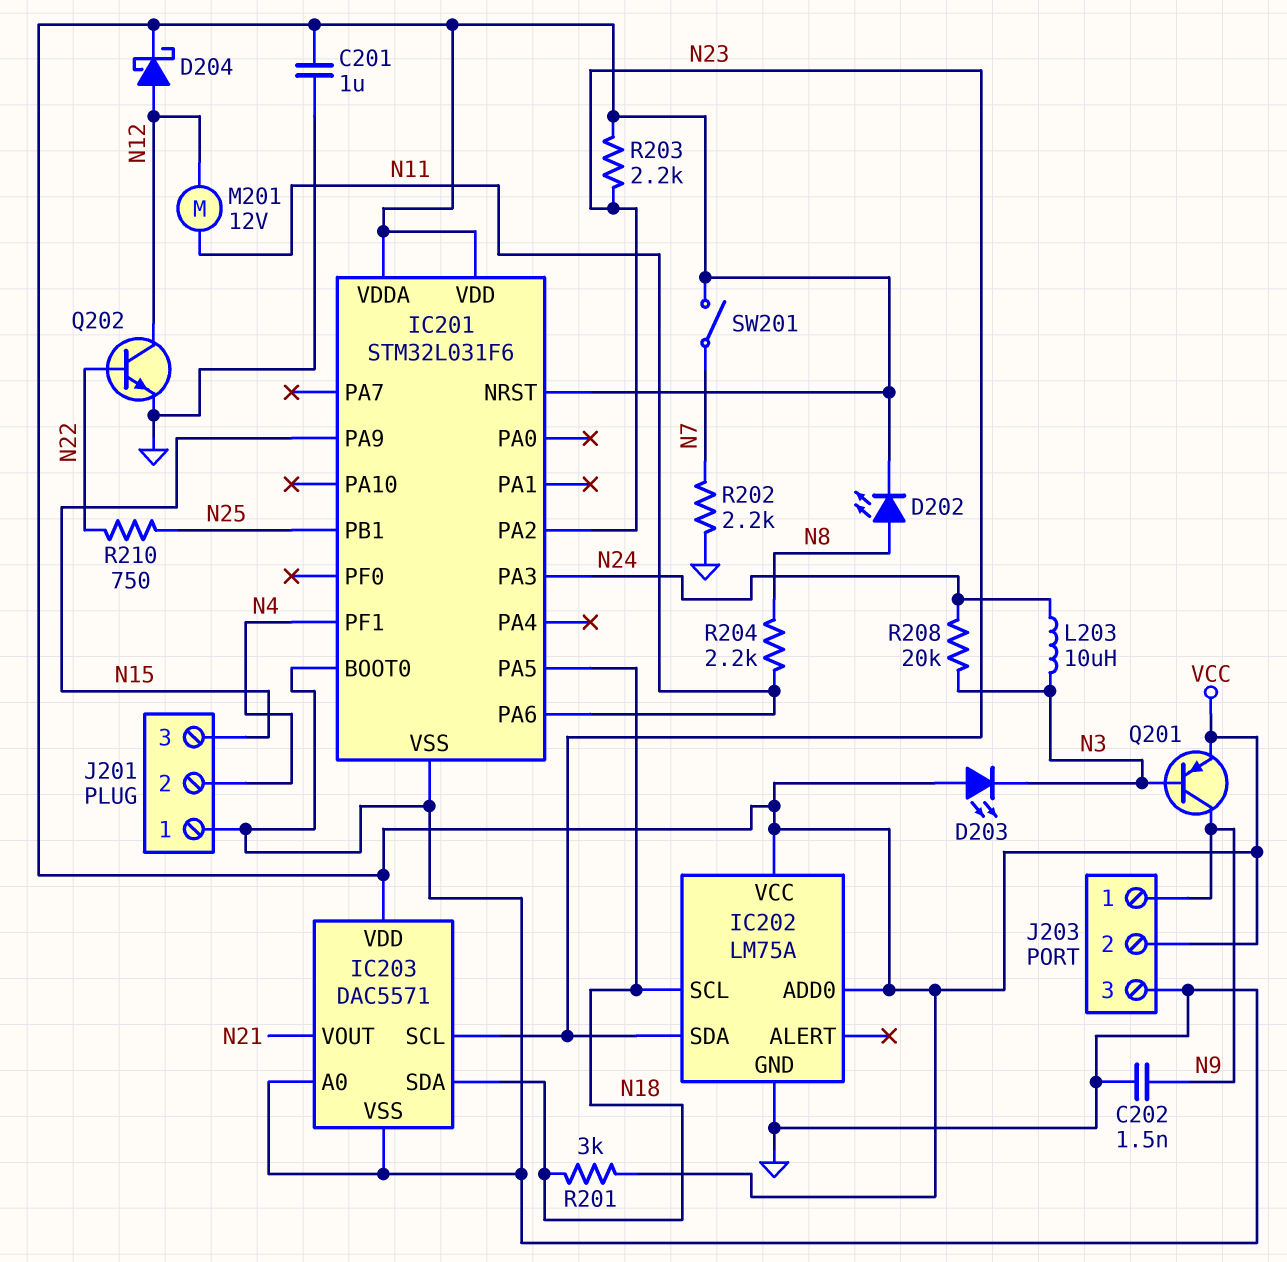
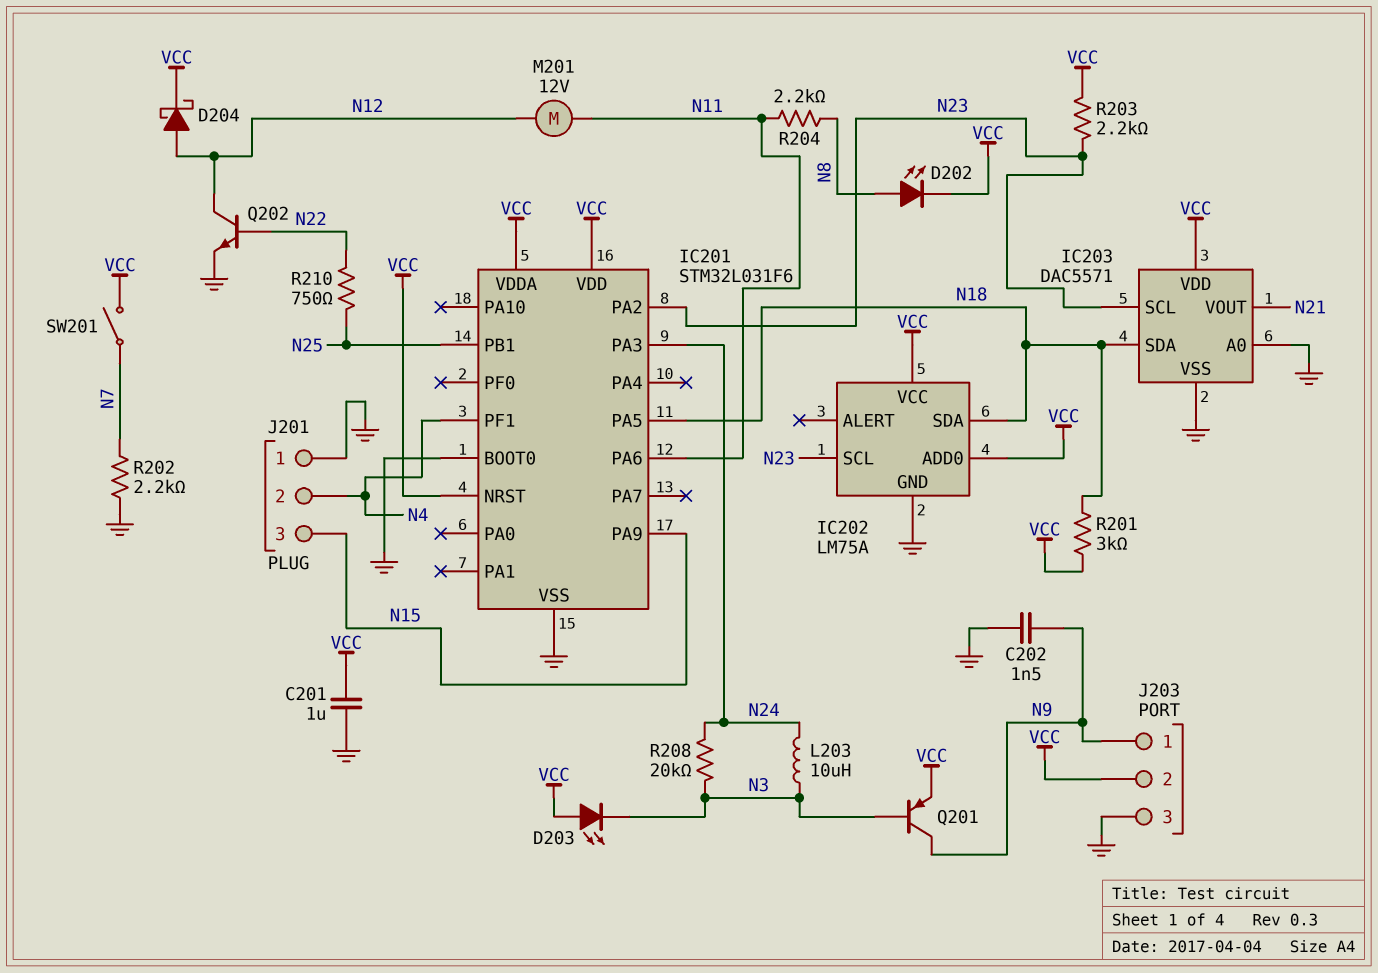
IC202 pin SCL: N18 -> N23
IC202 pin SDA: N23 -> N18

